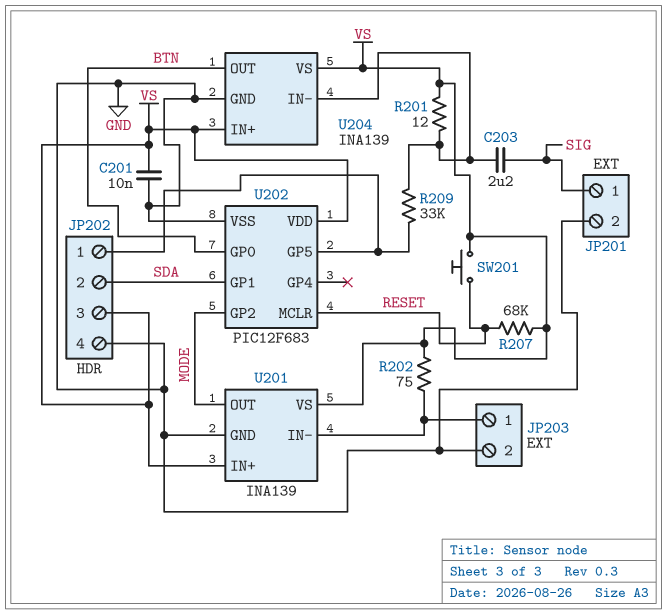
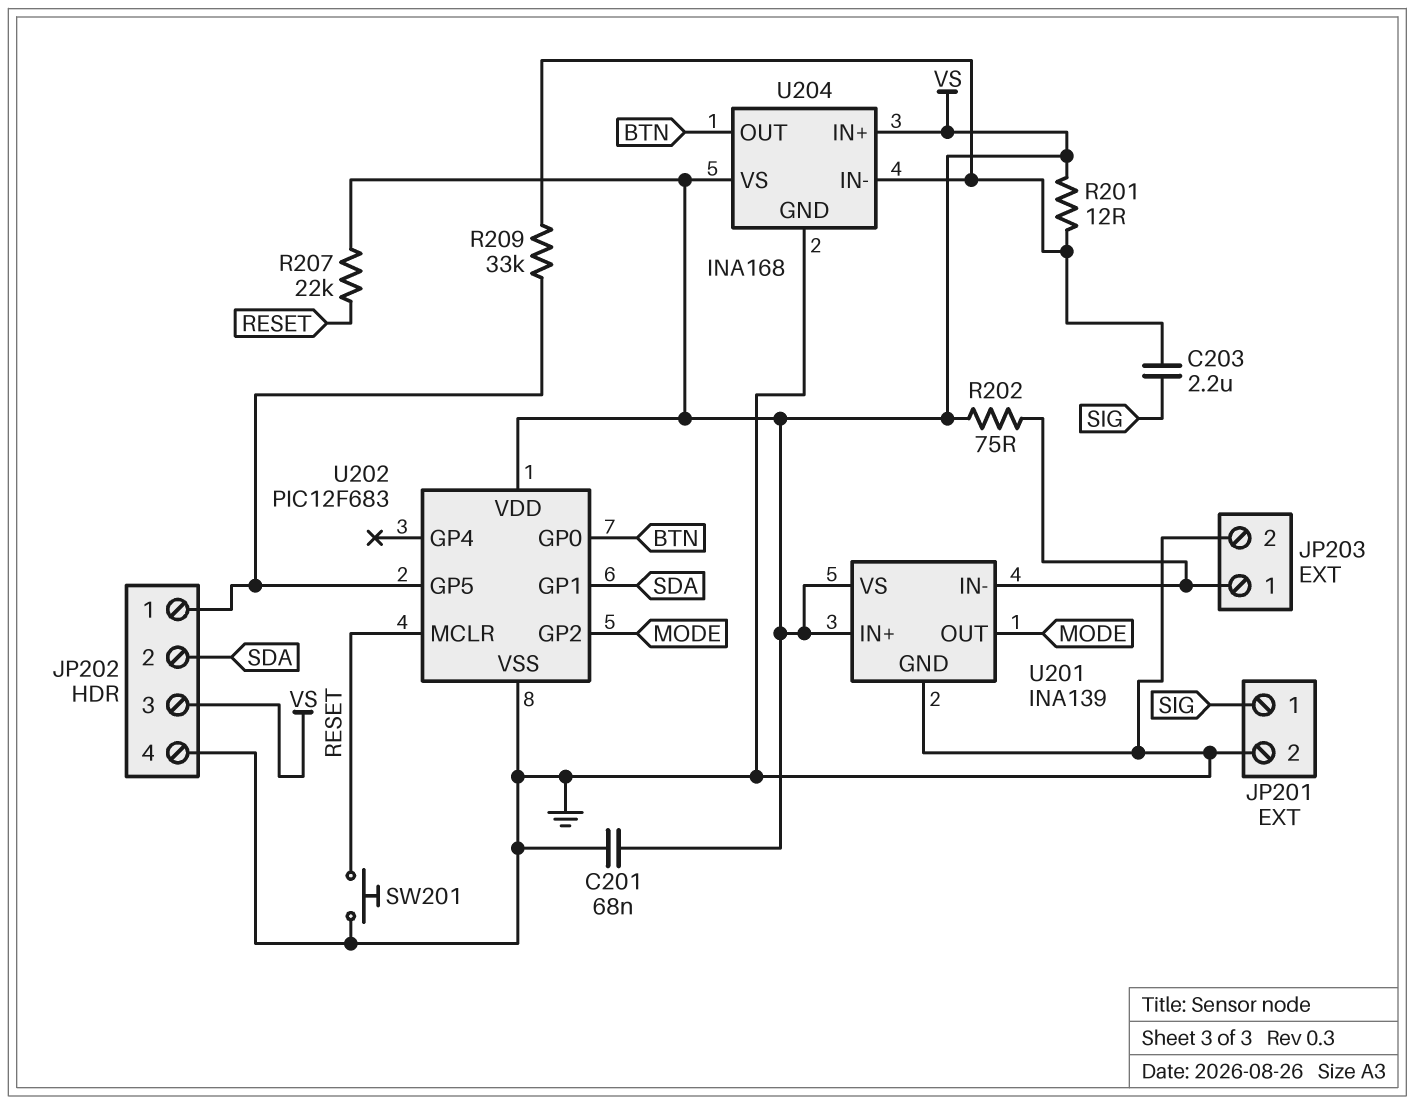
C201: 10nF (GND, VS) -> 68nF (GND, VS)
R207: 68k (RESET, VS) -> 22k (RESET, VS)
SW201: button (RESET, VS) -> button (GND, RESET)
U204: INA139 -> INA168

